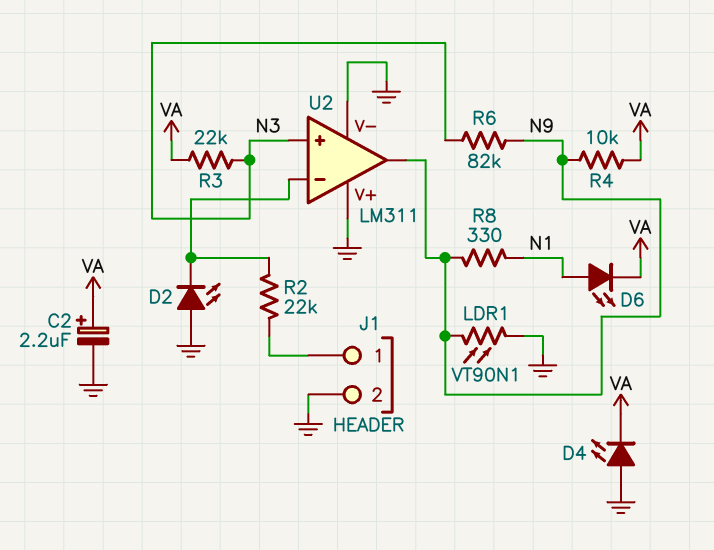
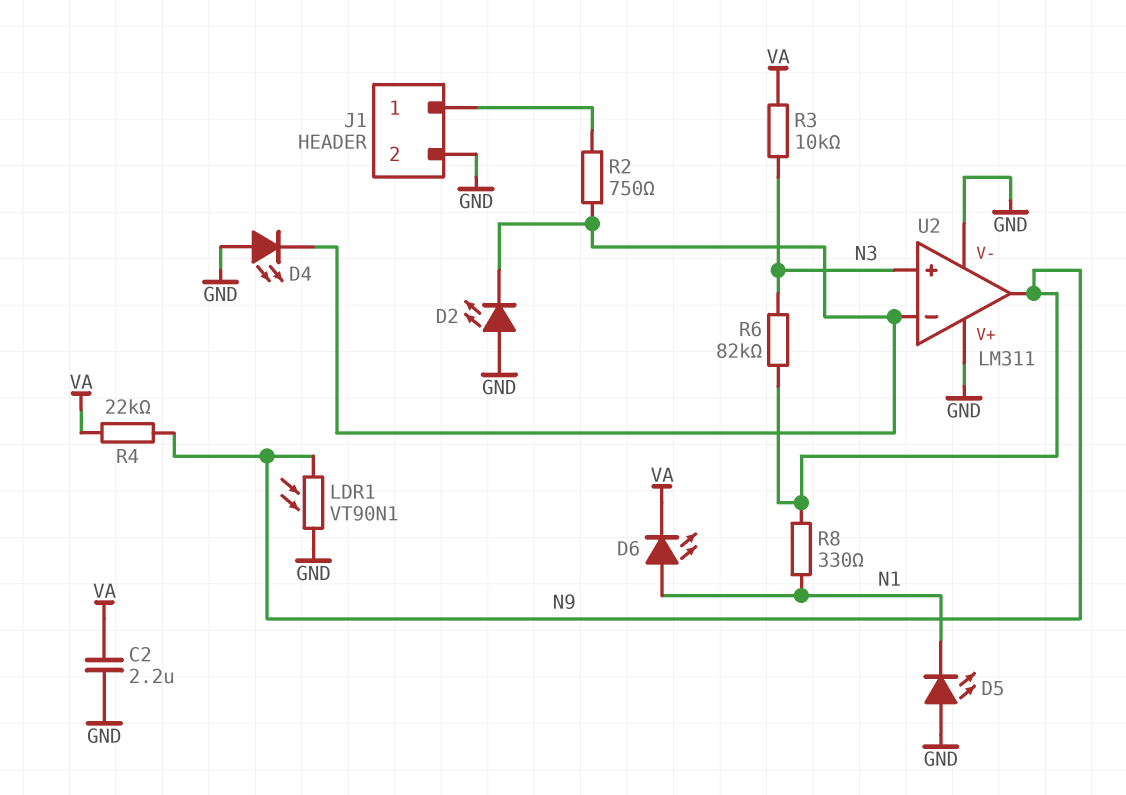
C2: 2.2uF (plus VA, minus GND) -> 2.2uF (GND, VA)
D4: LED (A GND, K VA) -> LED (A GND, K U2/in-)
D5: none -> LED (A GND, K N1)
R2: 22k (J1/1, U2/in-) -> 750 (J1/1, U2/in-)
R3: 22k (N3, VA) -> 10k (N3, VA)
R4: 10k (N9, VA) -> 22k (N9, VA)

